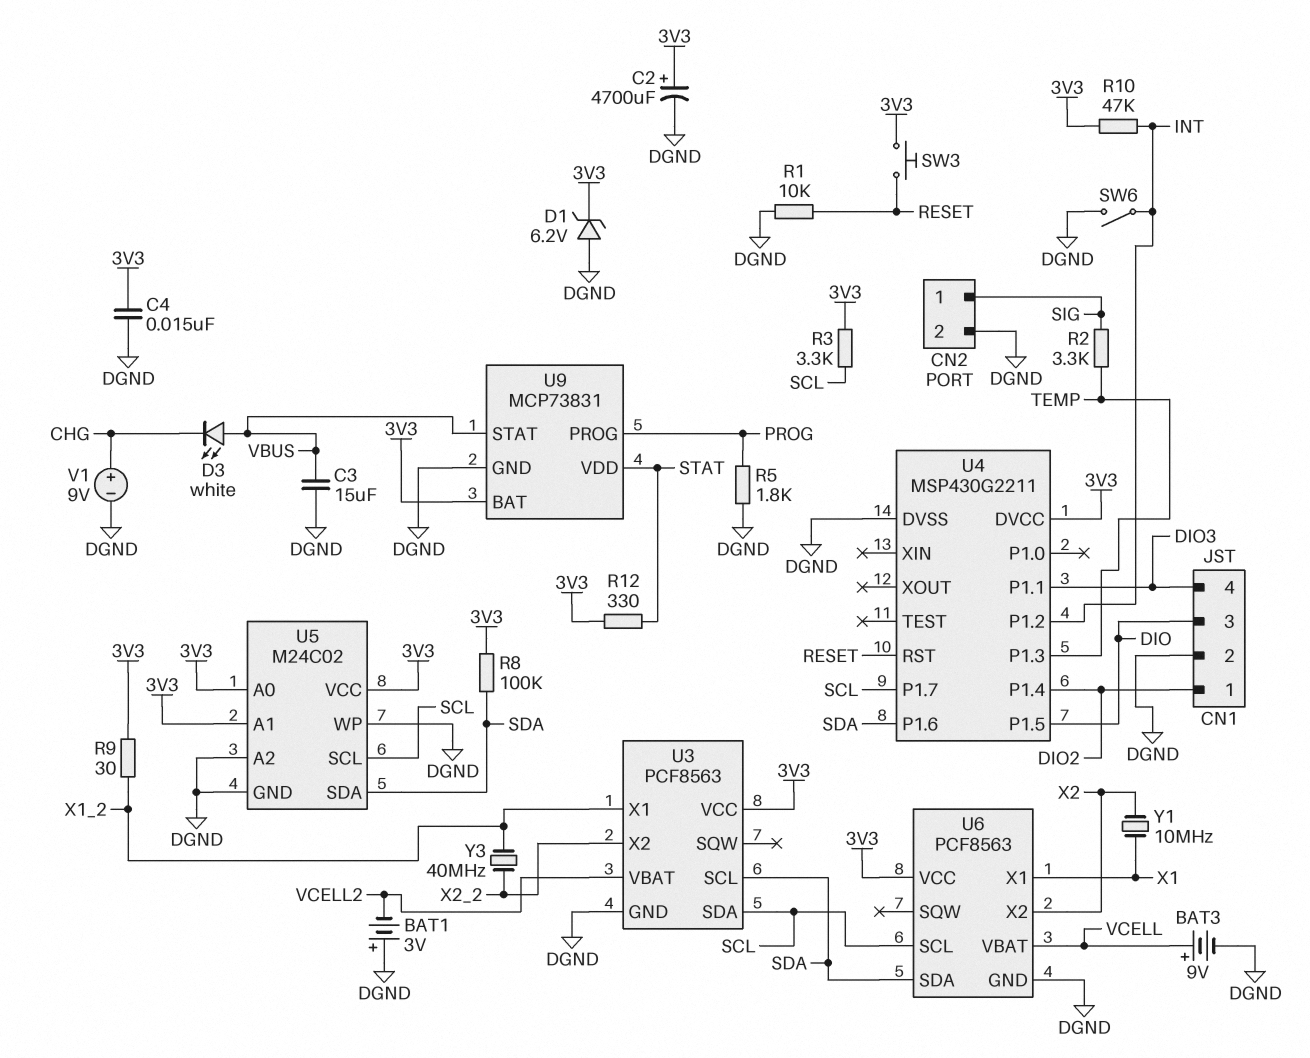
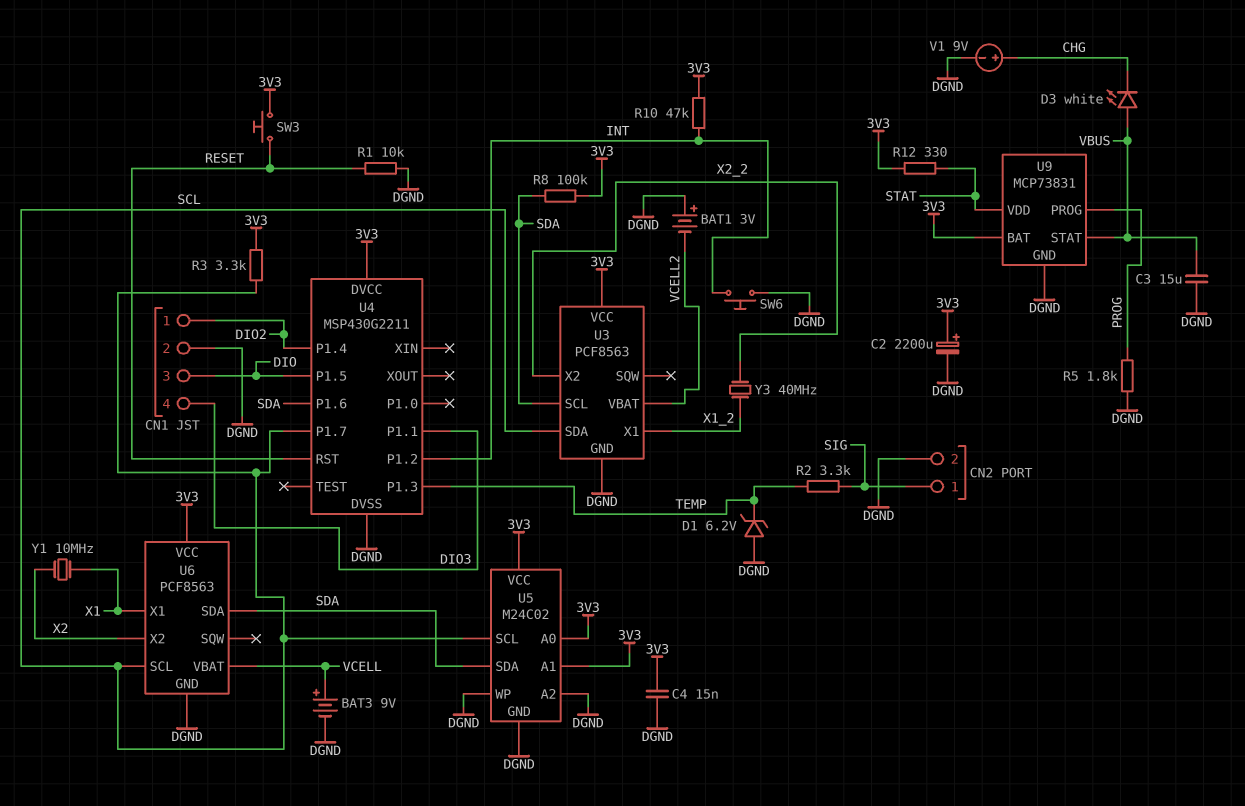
C2: 4700uF (plus 3V3, minus DGND) -> 2200uF (plus 3V3, minus DGND)
D1: zener 6.2V (A DGND, K 3V3) -> zener 6.2V (A DGND, K TEMP)
R9: 30 (3V3, X1_2) -> none
SW6: switch (DGND, INT) -> button (DGND, INT)

